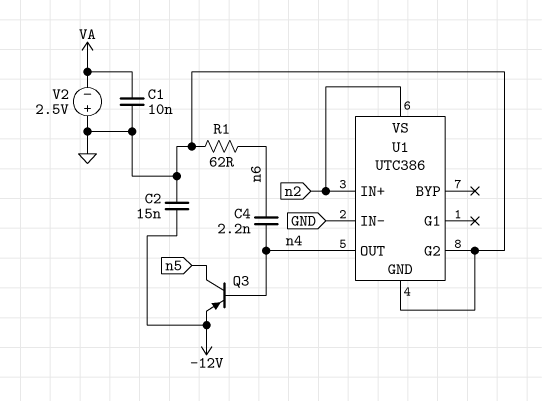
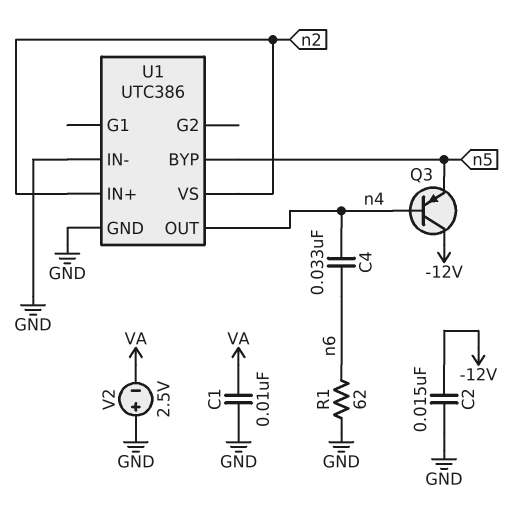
C4: 2.2nF (n4, n6) -> 33nF (n4, n6)
Q3: PNP (B n4, C n5, E -12V) -> PNP (B n4, C -12V, E n5)
U1 pin BYP: none -> n5
U1 pin G2: GND -> none

